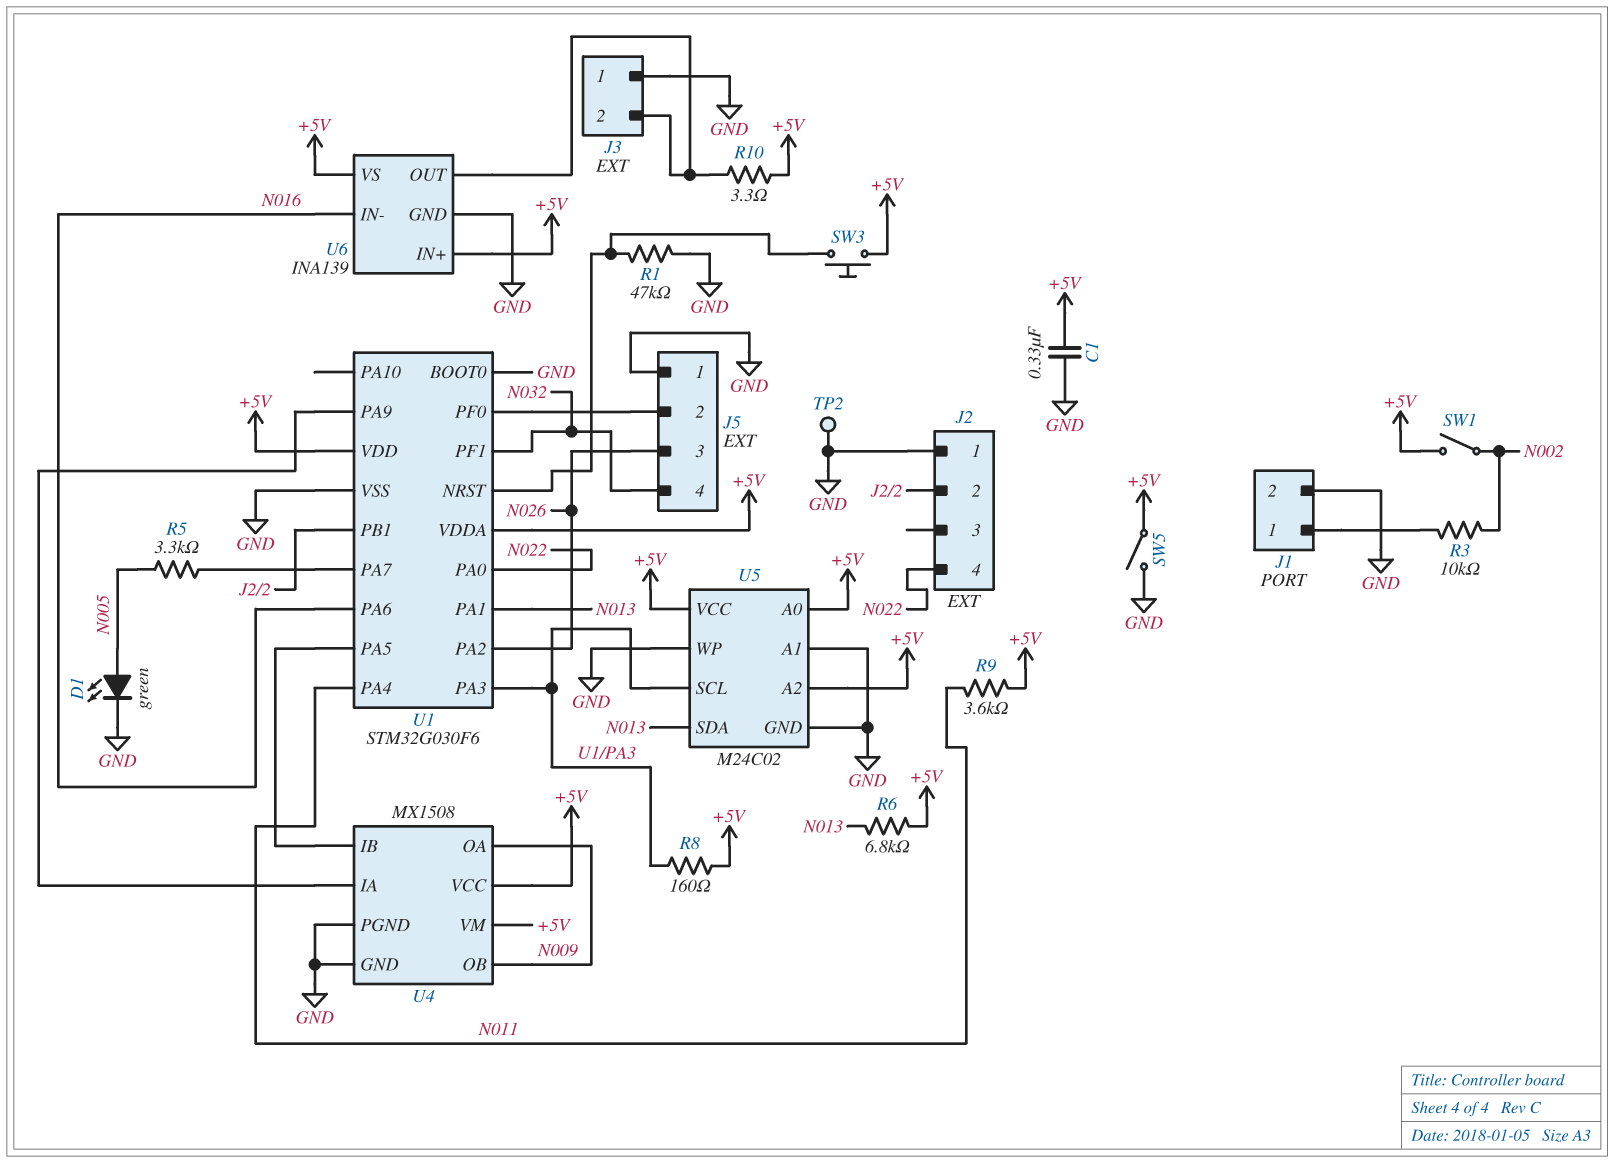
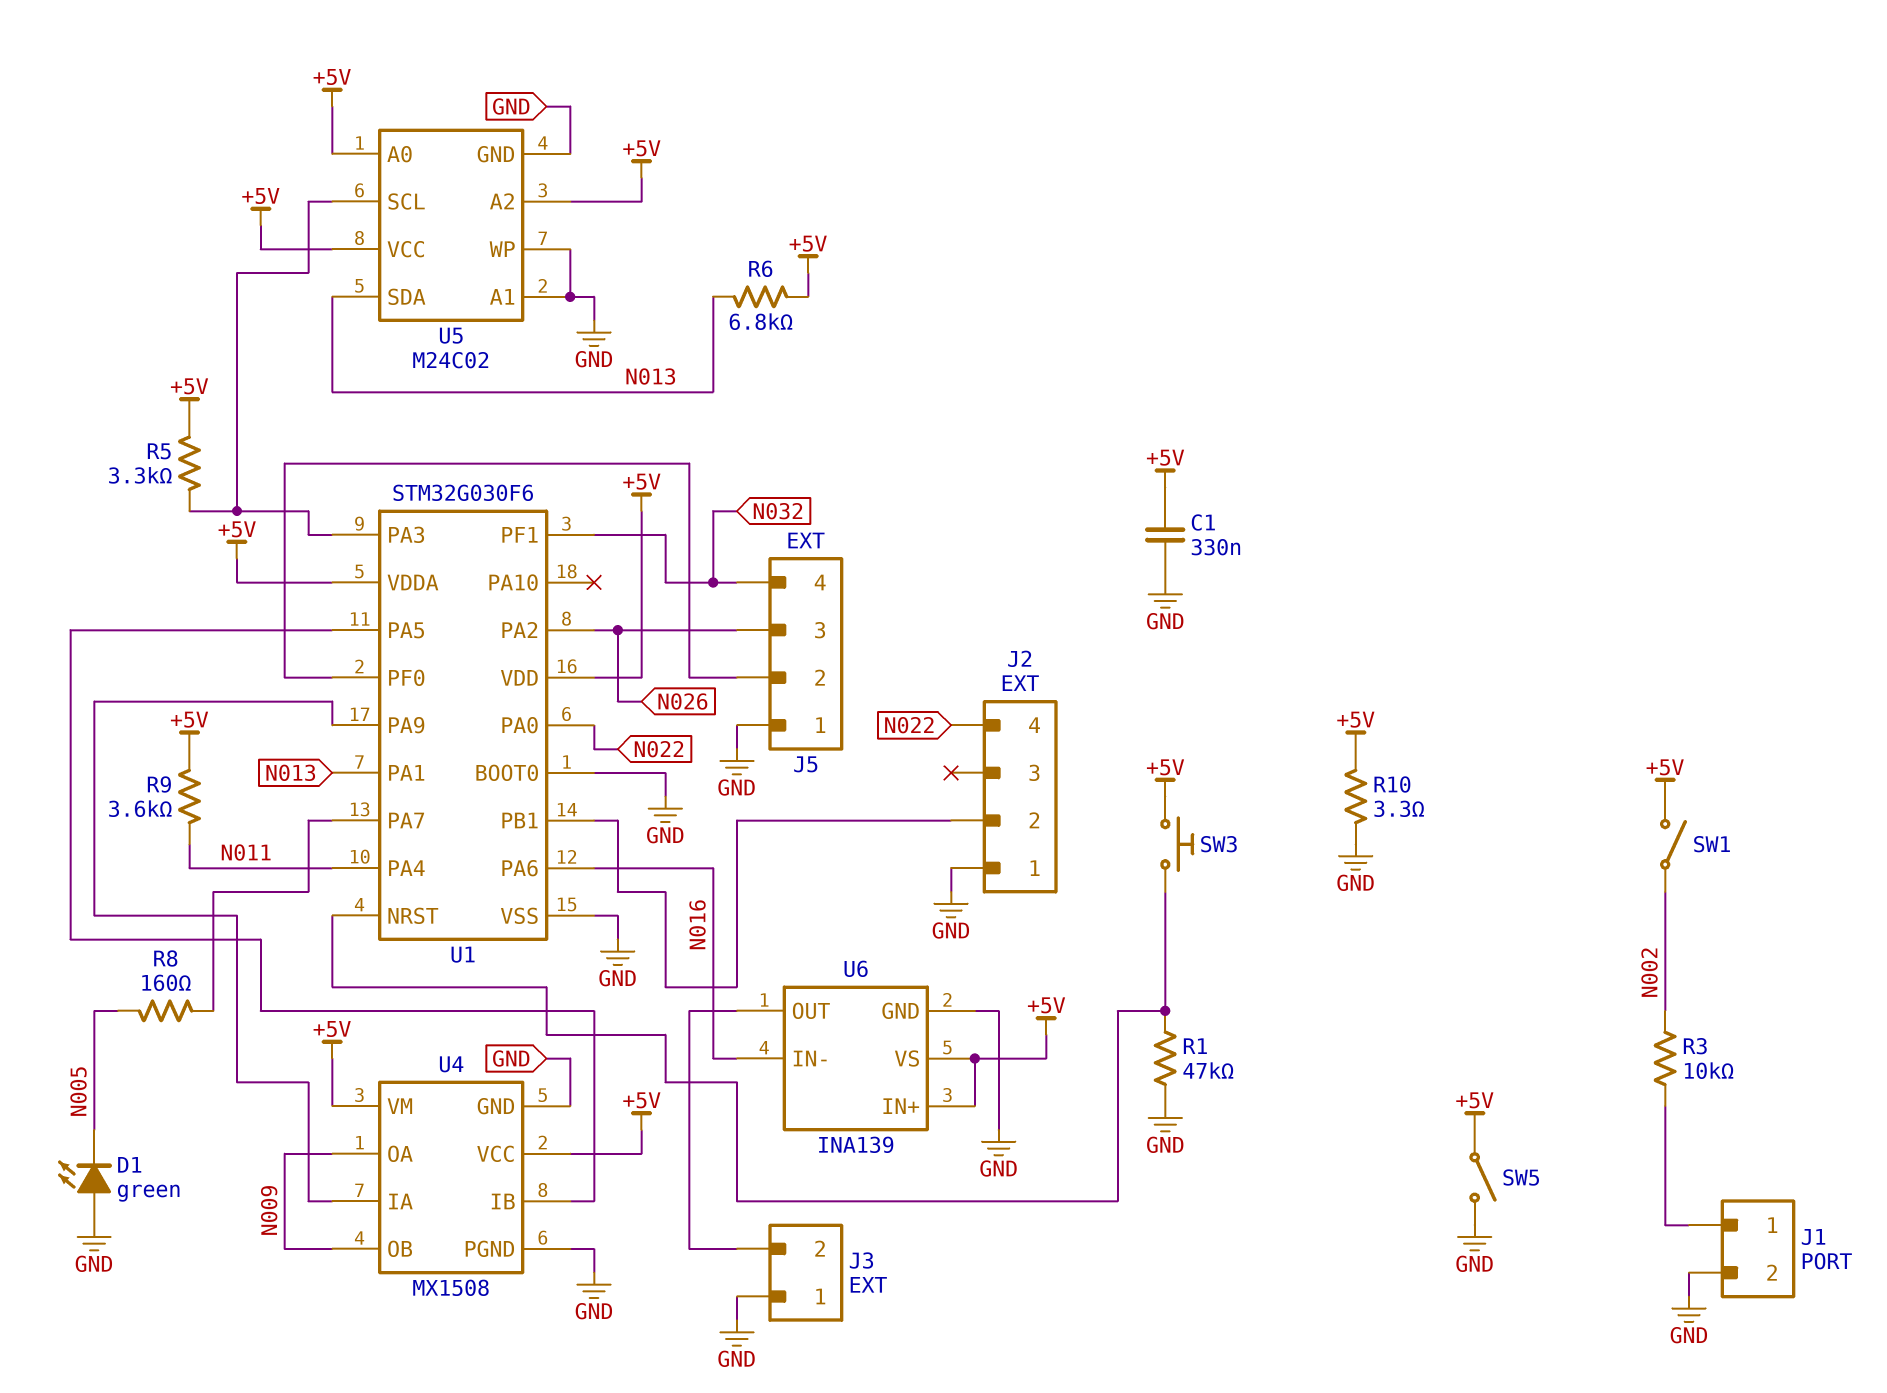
D1: LED green (A N005, K GND) -> LED green (A GND, K N005)
R5: 3.3k (N005, U1/PA7) -> 3.3k (+5V, U1/PA3)
R8: 160 (+5V, U1/PA3) -> 160 (N005, U1/PA7)
R10: 3.3 (+5V, J3/2) -> 3.3 (+5V, GND)
TP2: test point (GND) -> none

